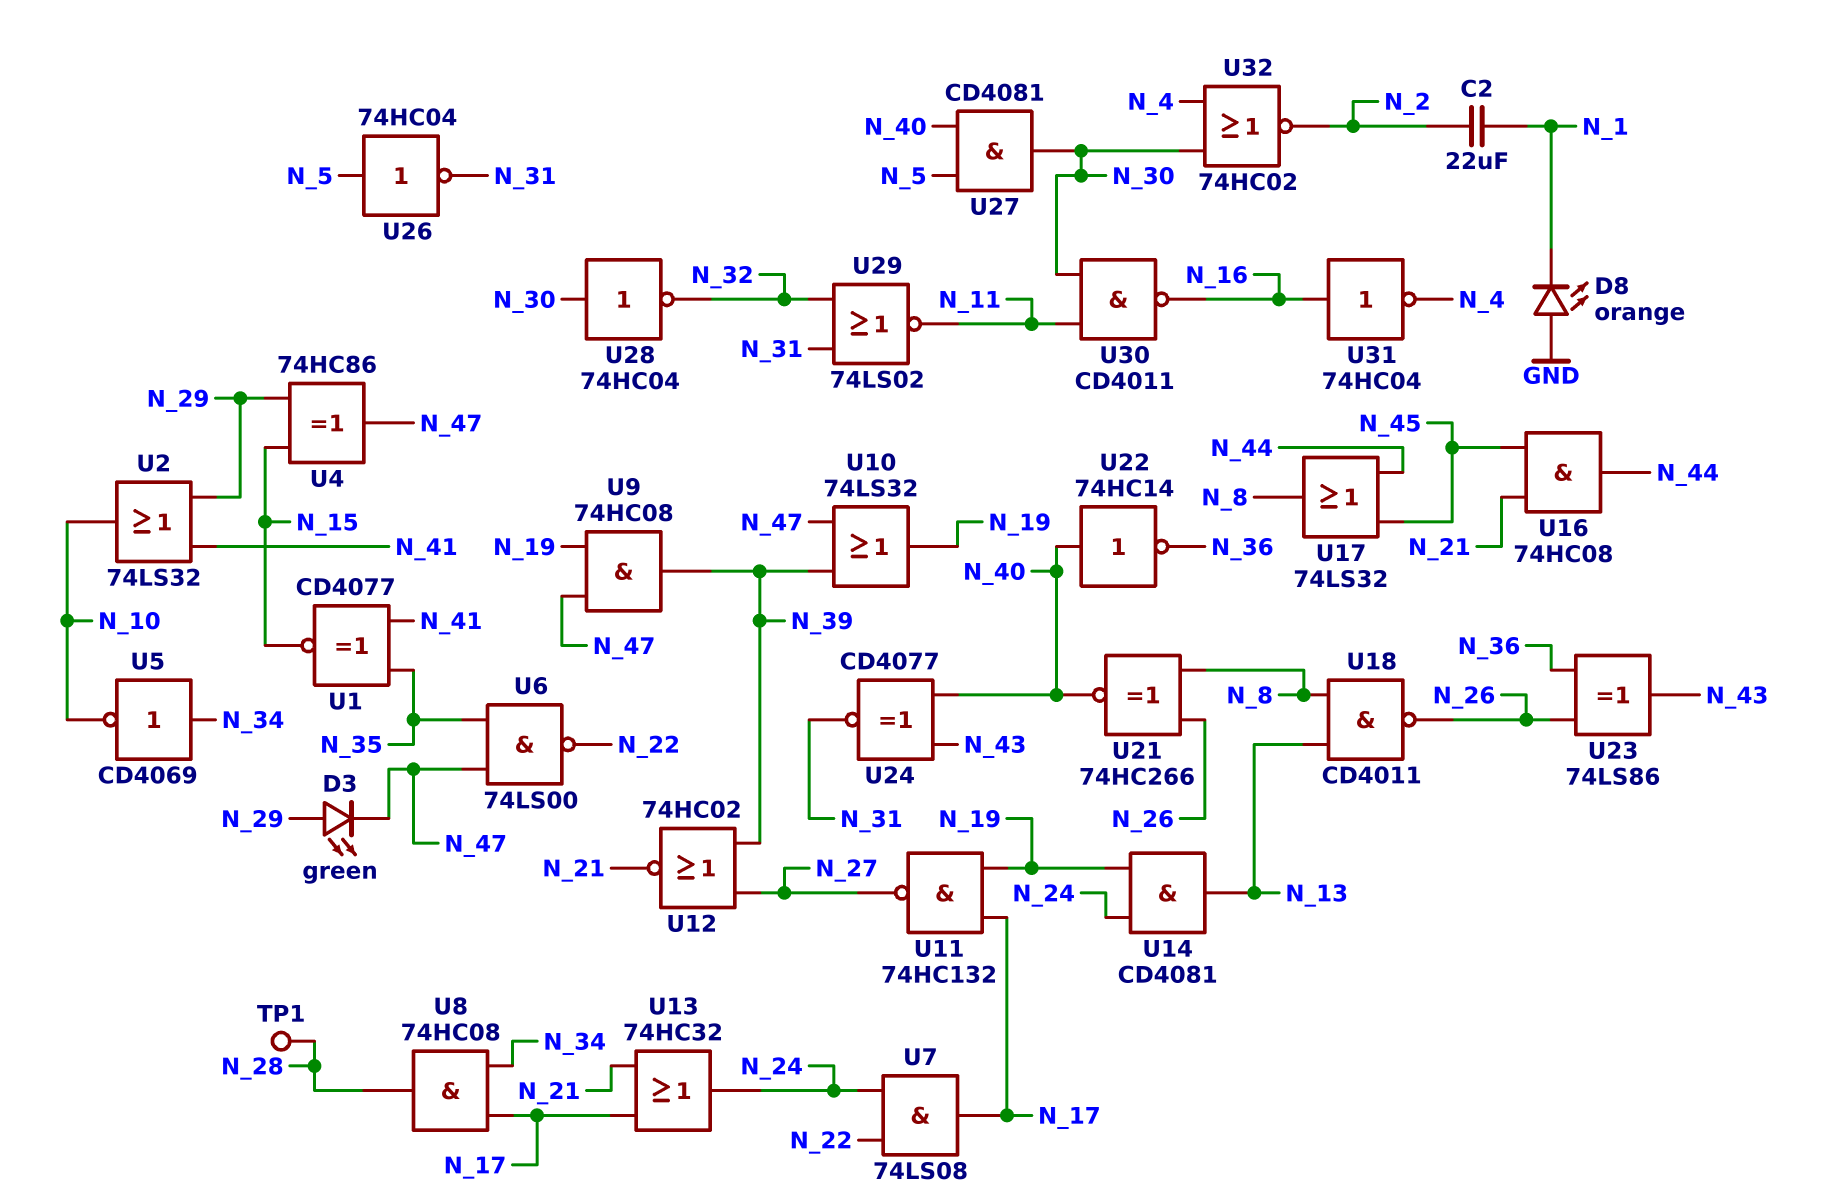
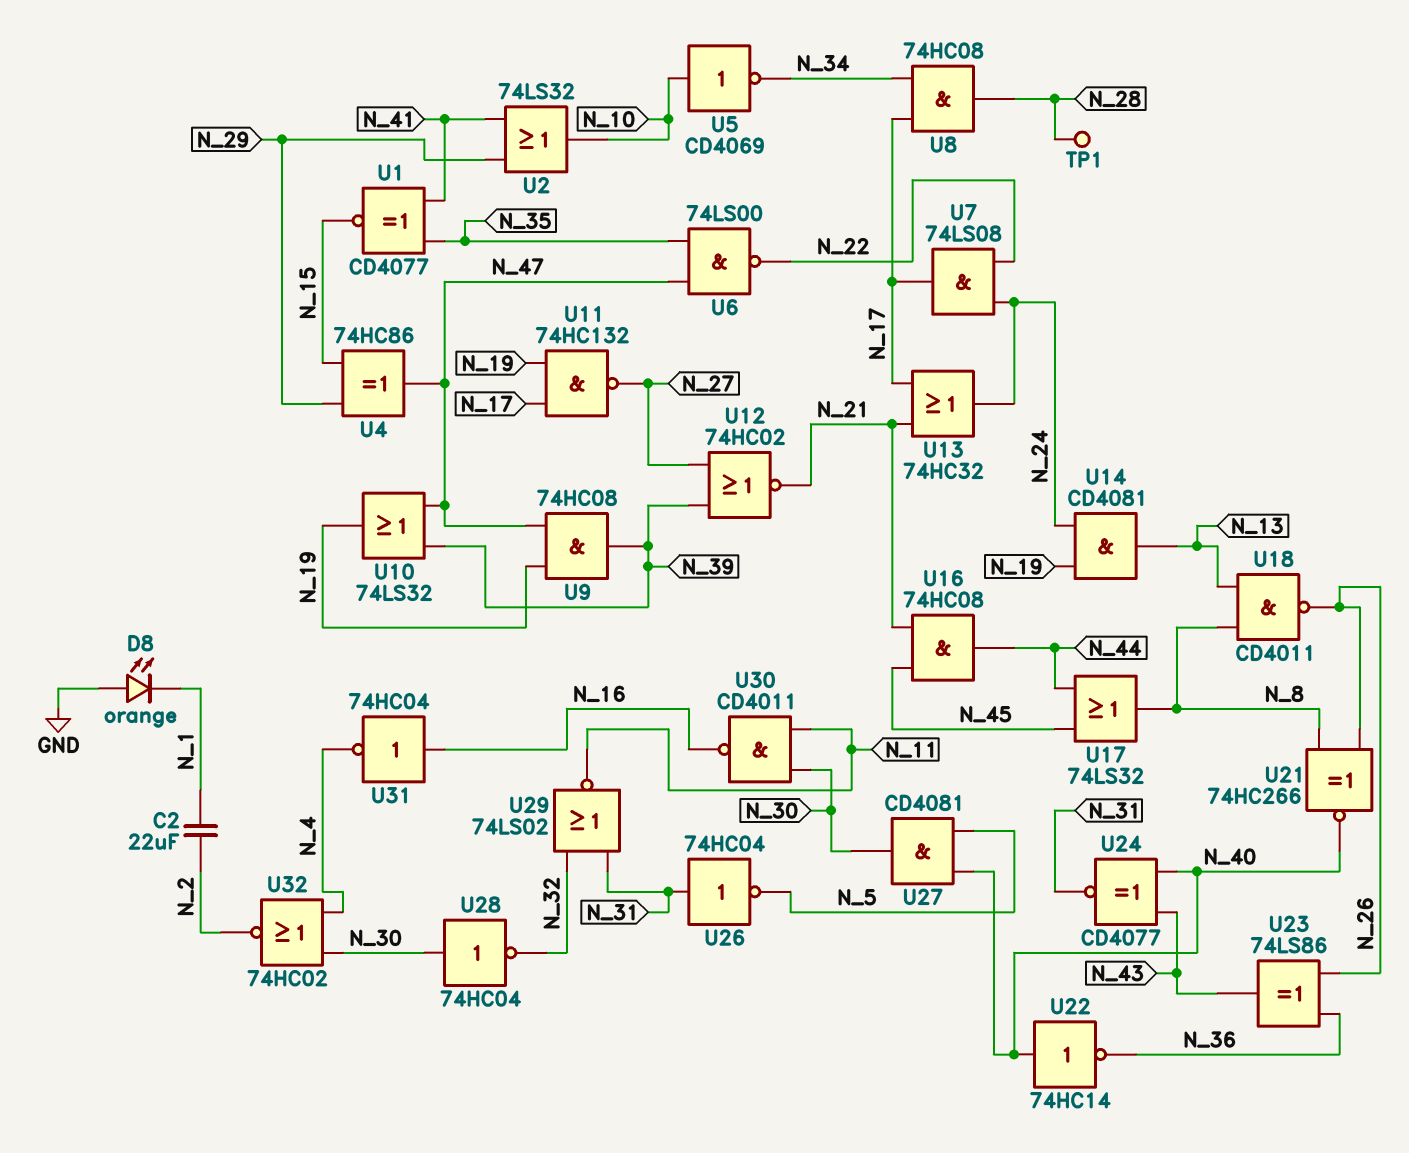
D3: LED green (A N_29, K N_47) -> none
U5: NOT CD4069 (in N_34, out N_10) -> NOT CD4069 (in N_10, out N_34)
U26: NOT 74HC04 (in N_5, out N_31) -> NOT 74HC04 (in N_31, out N_5)

